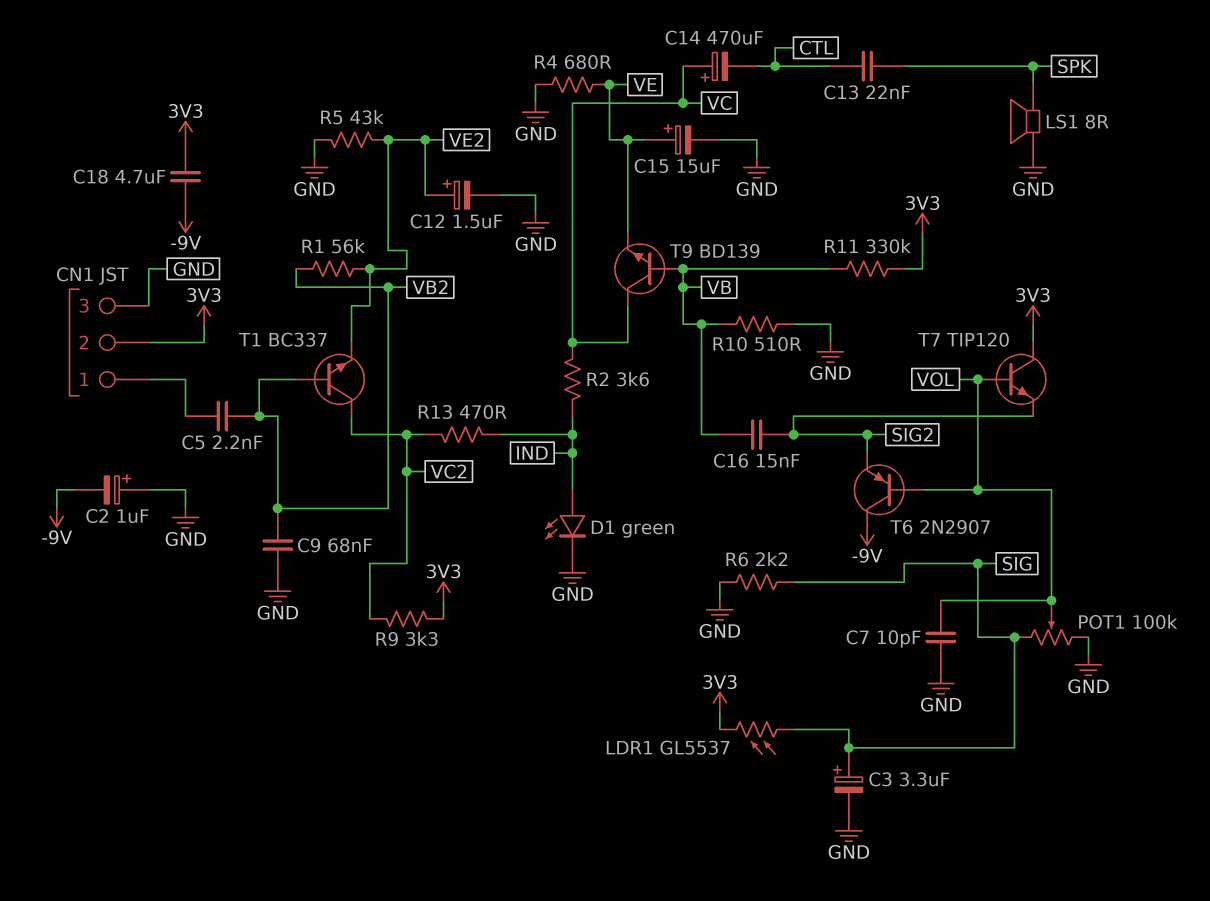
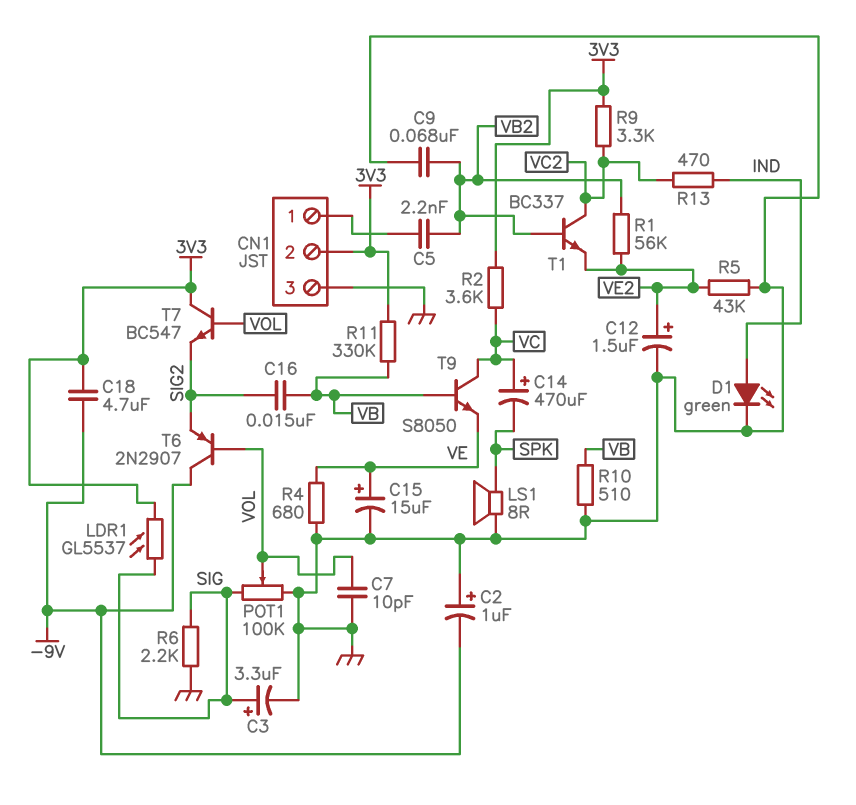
C13: 22nF (CTL, SPK) -> none
C14: 470uF (plus VC, minus CTL) -> 470uF (plus VC, minus SPK)
R2: 3.6k (IND, VC) -> 3.6k (3V3, VC)
T7: NPN TIP120 (B VOL, C 3V3, E SIG2) -> NPN BC547 (B VOL, C 3V3, E SIG2)
T9: NPN BD139 (B VB, C VC, E VE) -> NPN S8050 (B VB, C VC, E VE)

